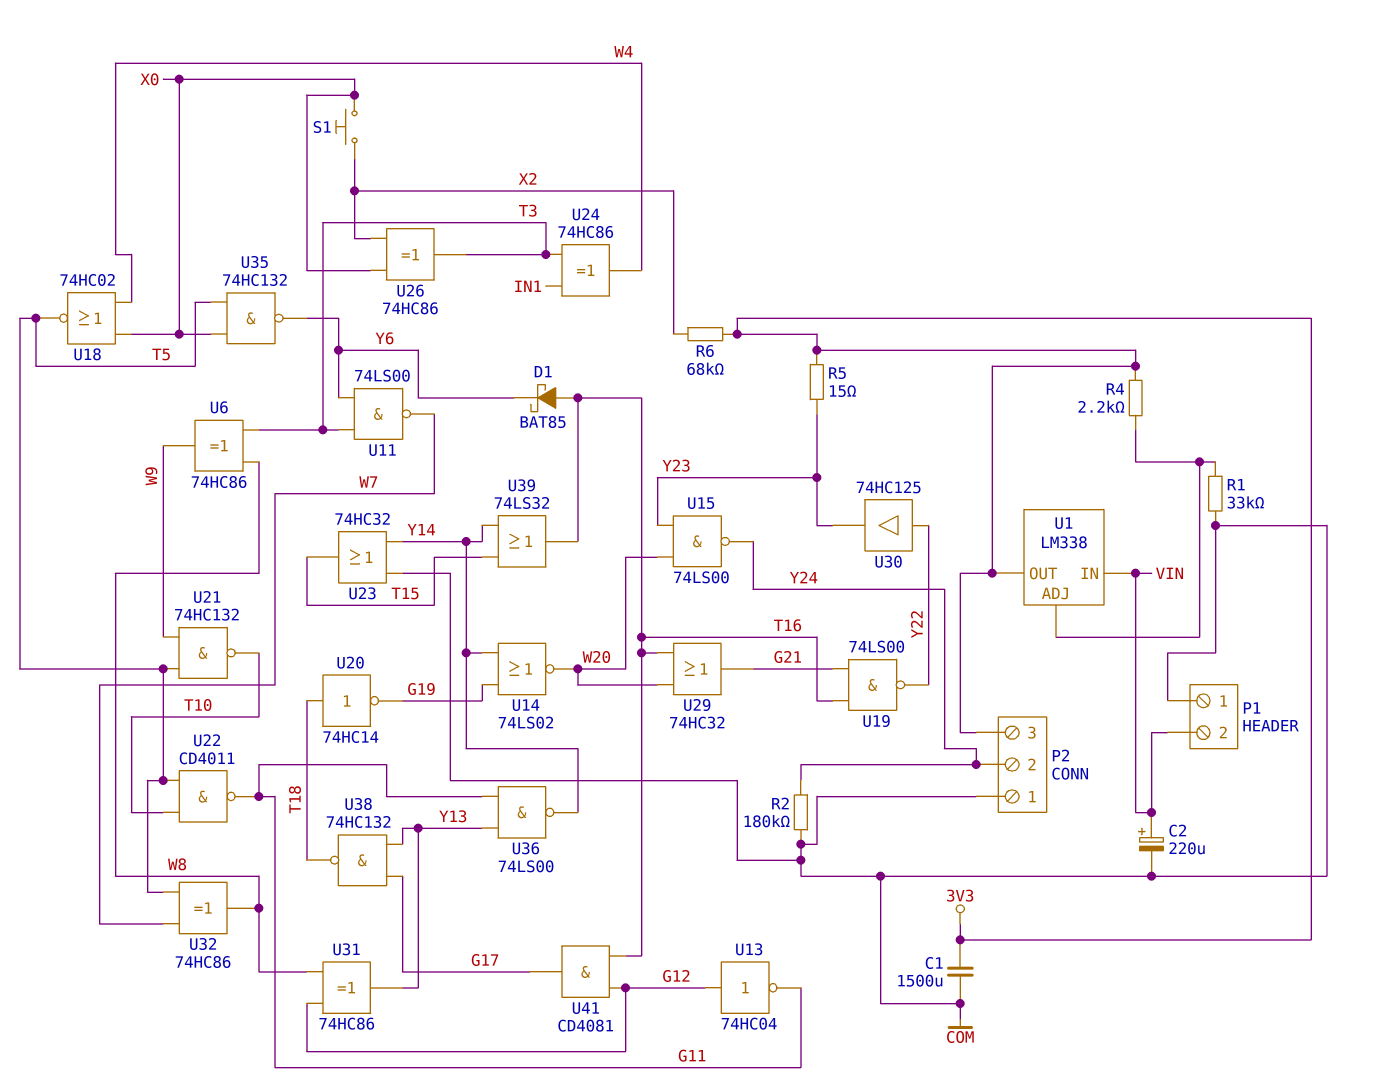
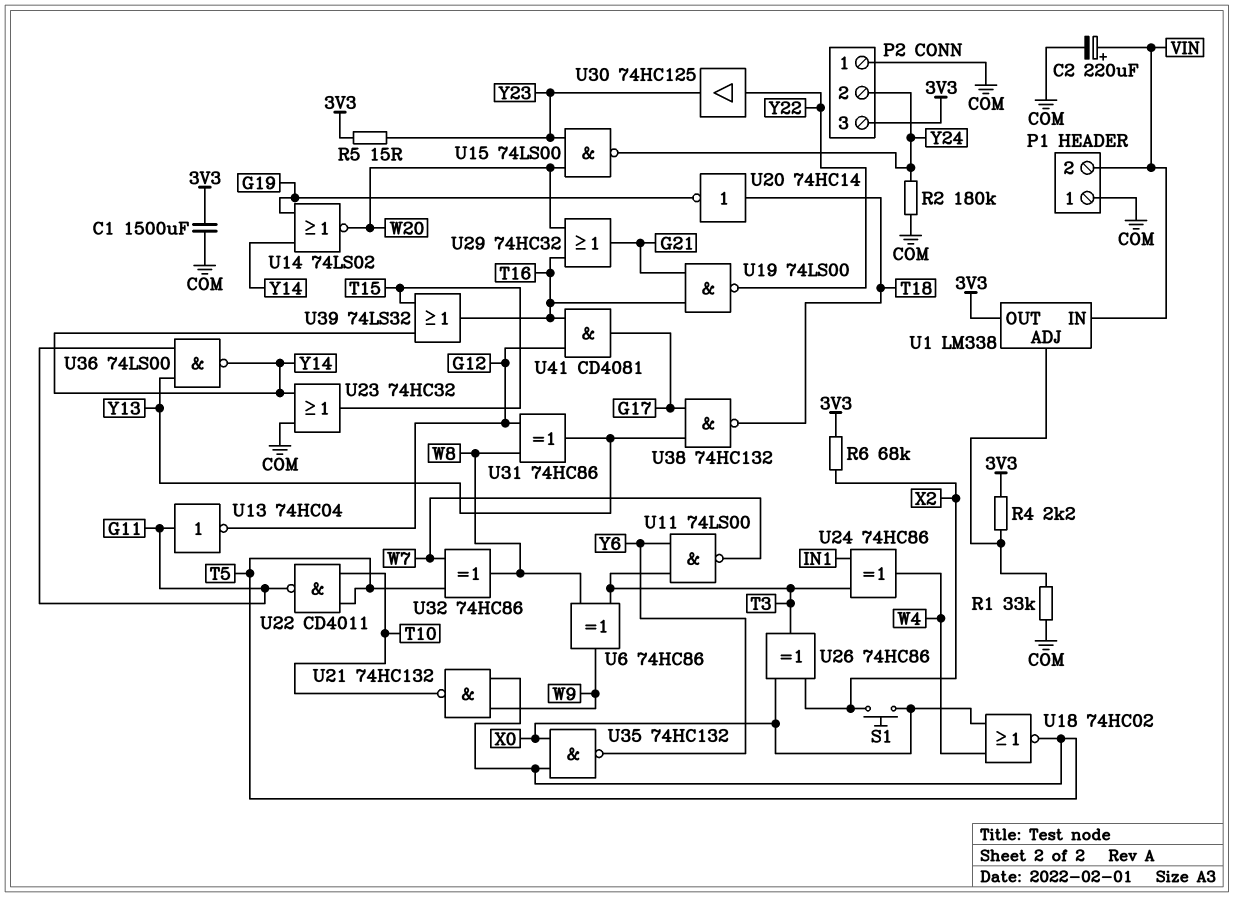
D1: schottky BAT85 (A T16, K Y6) -> none
U13: NOT 74HC04 (in G12, out G11) -> NOT 74HC04 (in G11, out G12)

